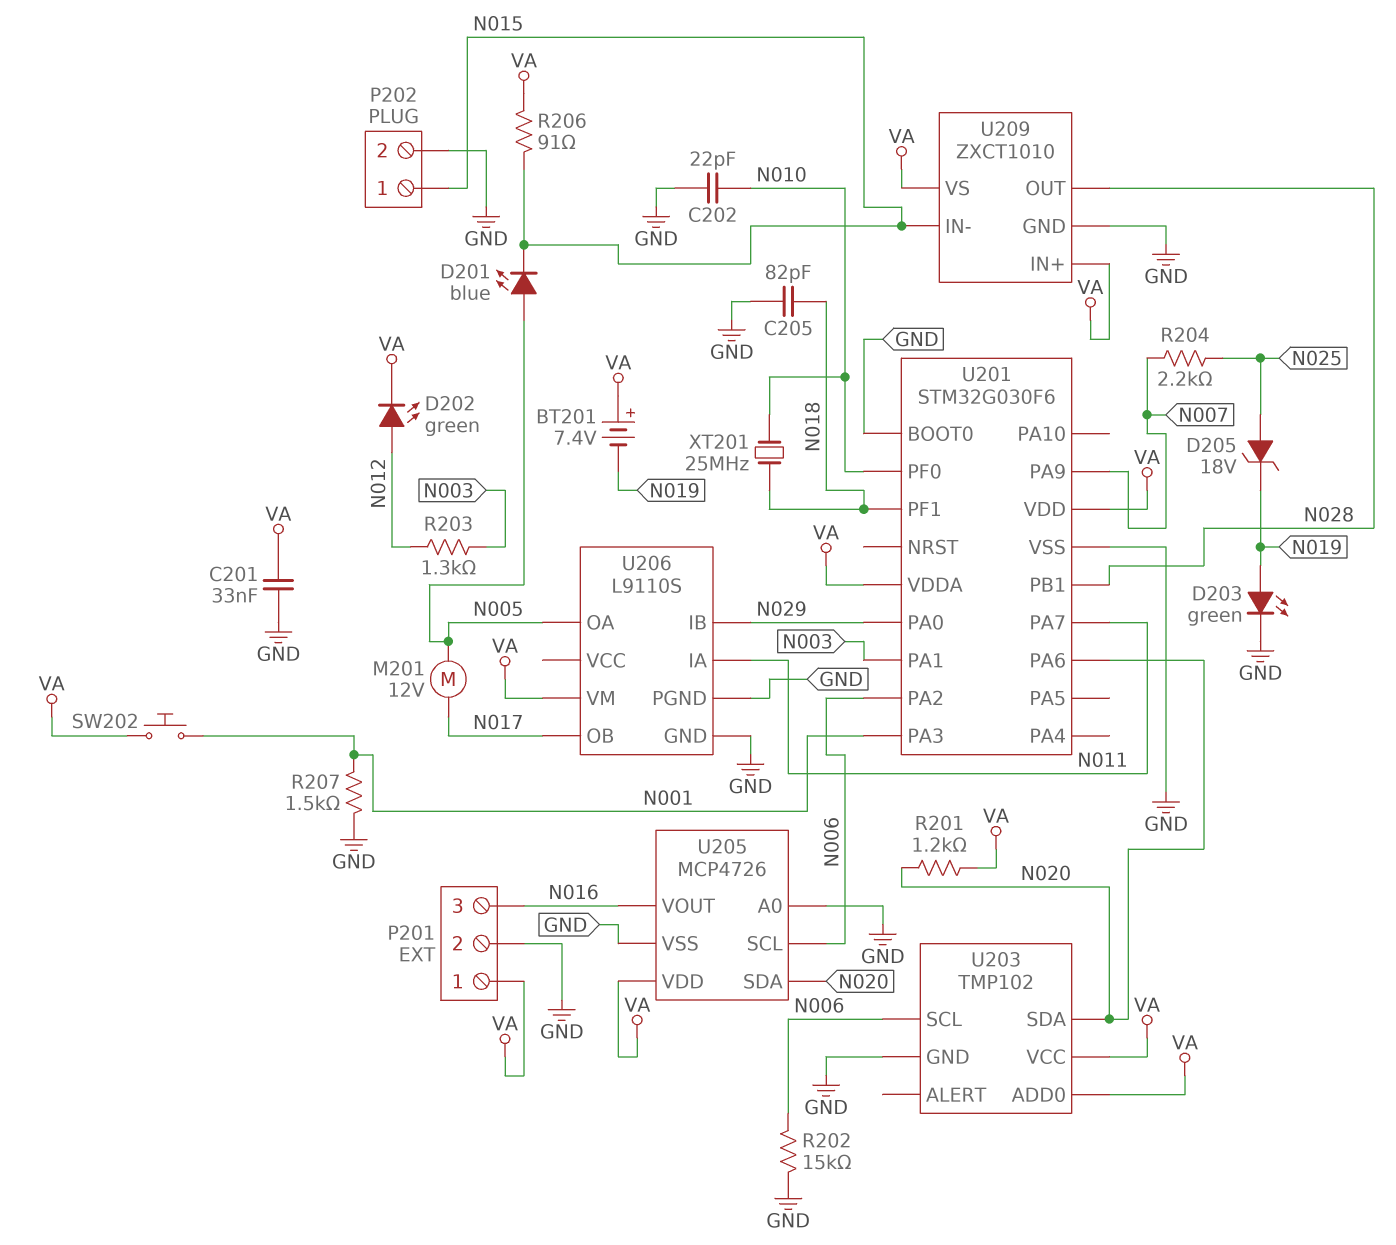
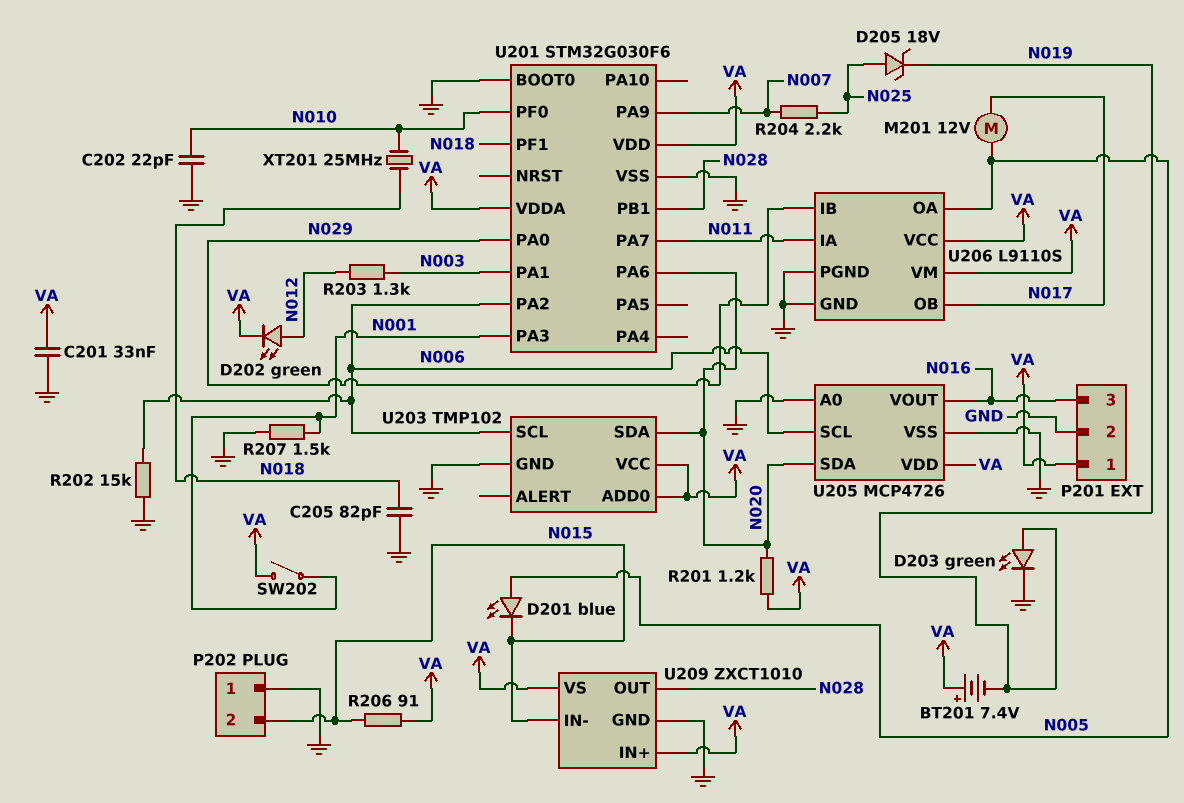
P202 pin 1: N015 -> GND
P202 pin 2: GND -> N015
SW202: button (N001, VA) -> switch (N001, VA)
U206 pin VCC: none -> VA

